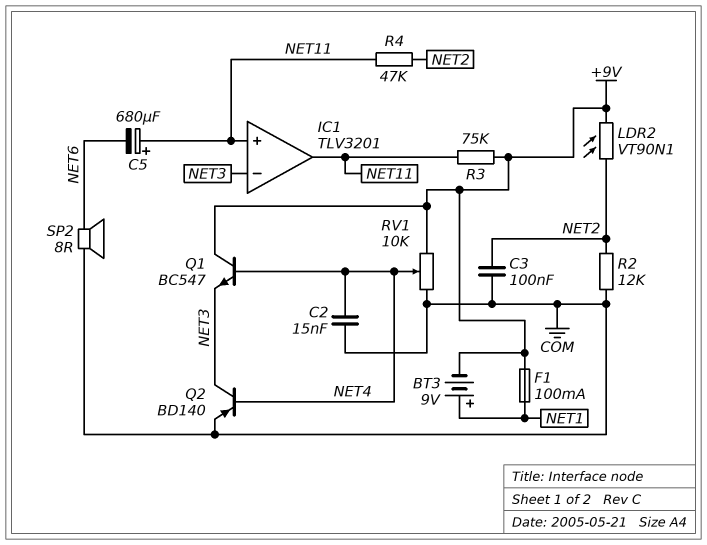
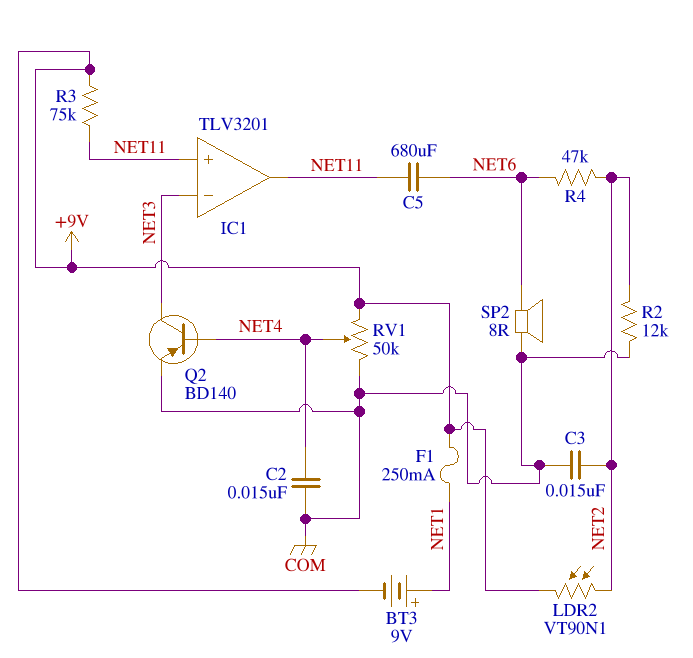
C3: 100nF (COM, NET2) -> 15nF (COM, NET2)
C5: 680uF (plus NET11, minus NET6) -> 680uF (NET6, NET11)
F1: 100mA (+9V, NET1) -> 250mA (+9V, NET1)
Q1: NPN BC547 (B NET4, C +9V, E NET3) -> none
R4: 47k (NET2, NET11) -> 47k (NET2, NET6)
RV1: 10k (+9V, COM, wiper NET4) -> 50k (+9V, COM, wiper NET4)

